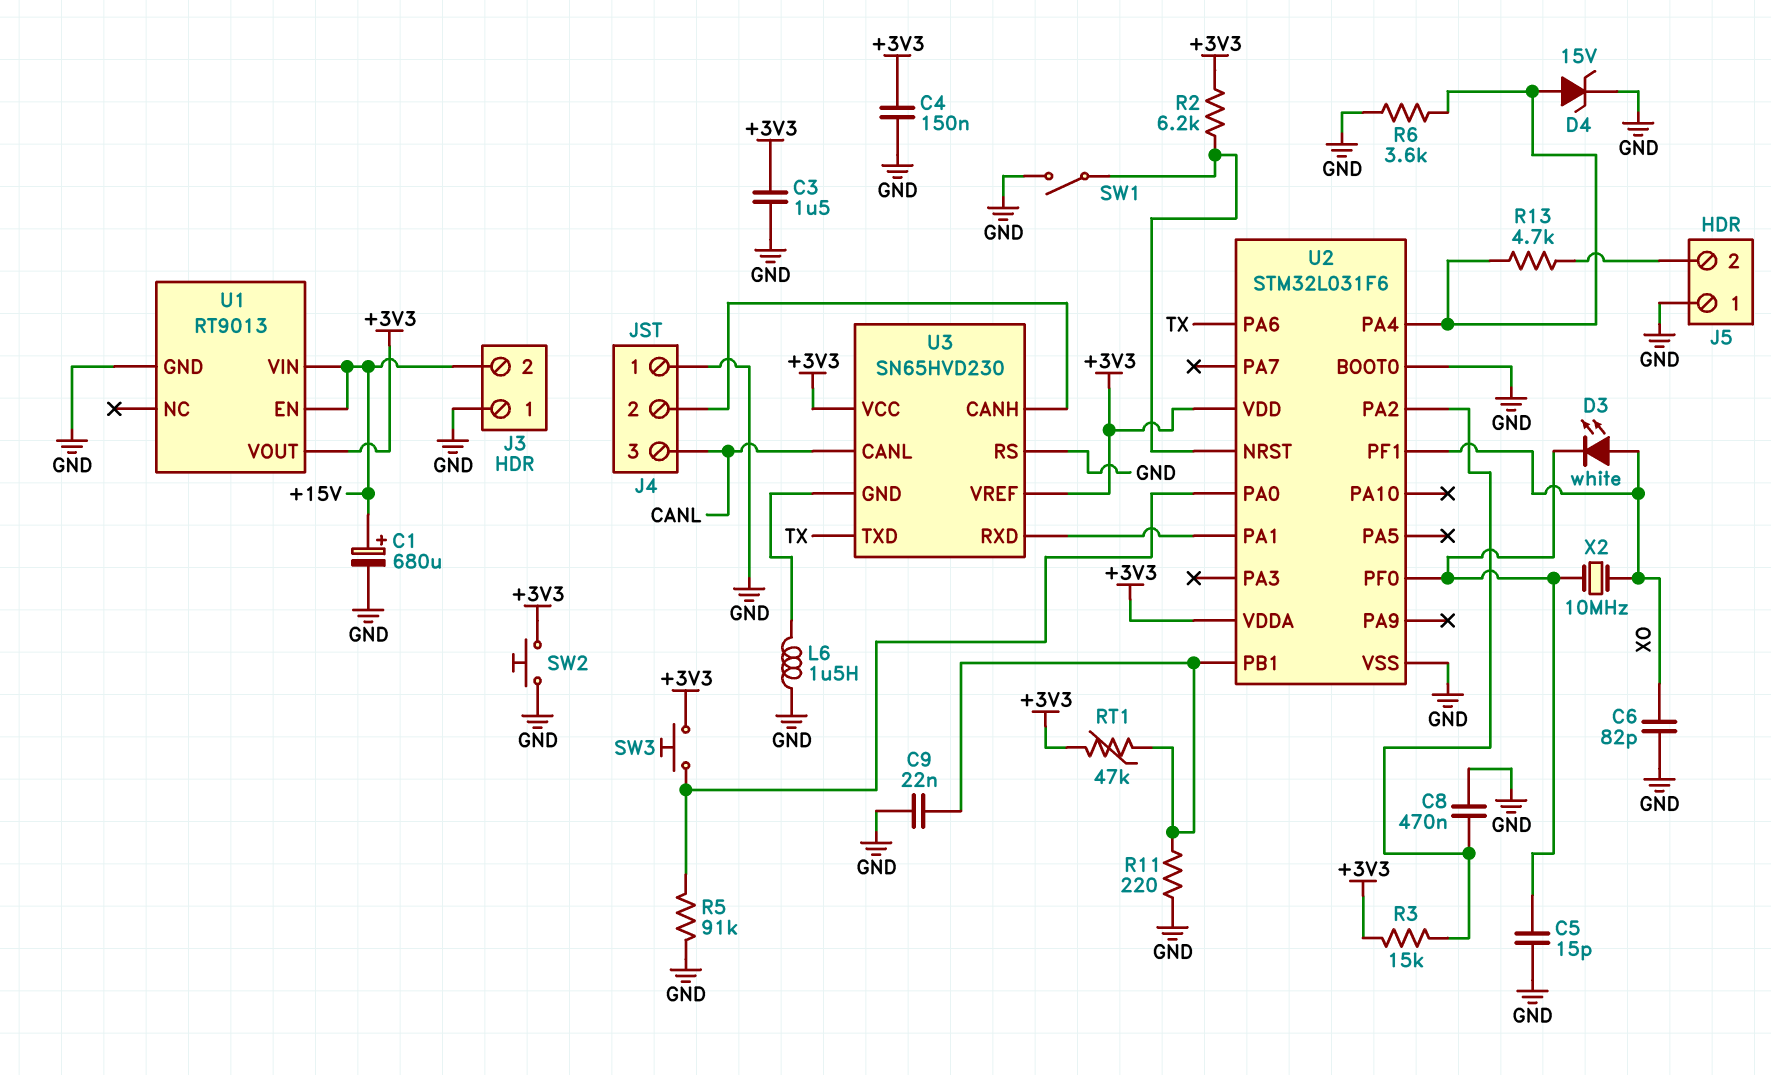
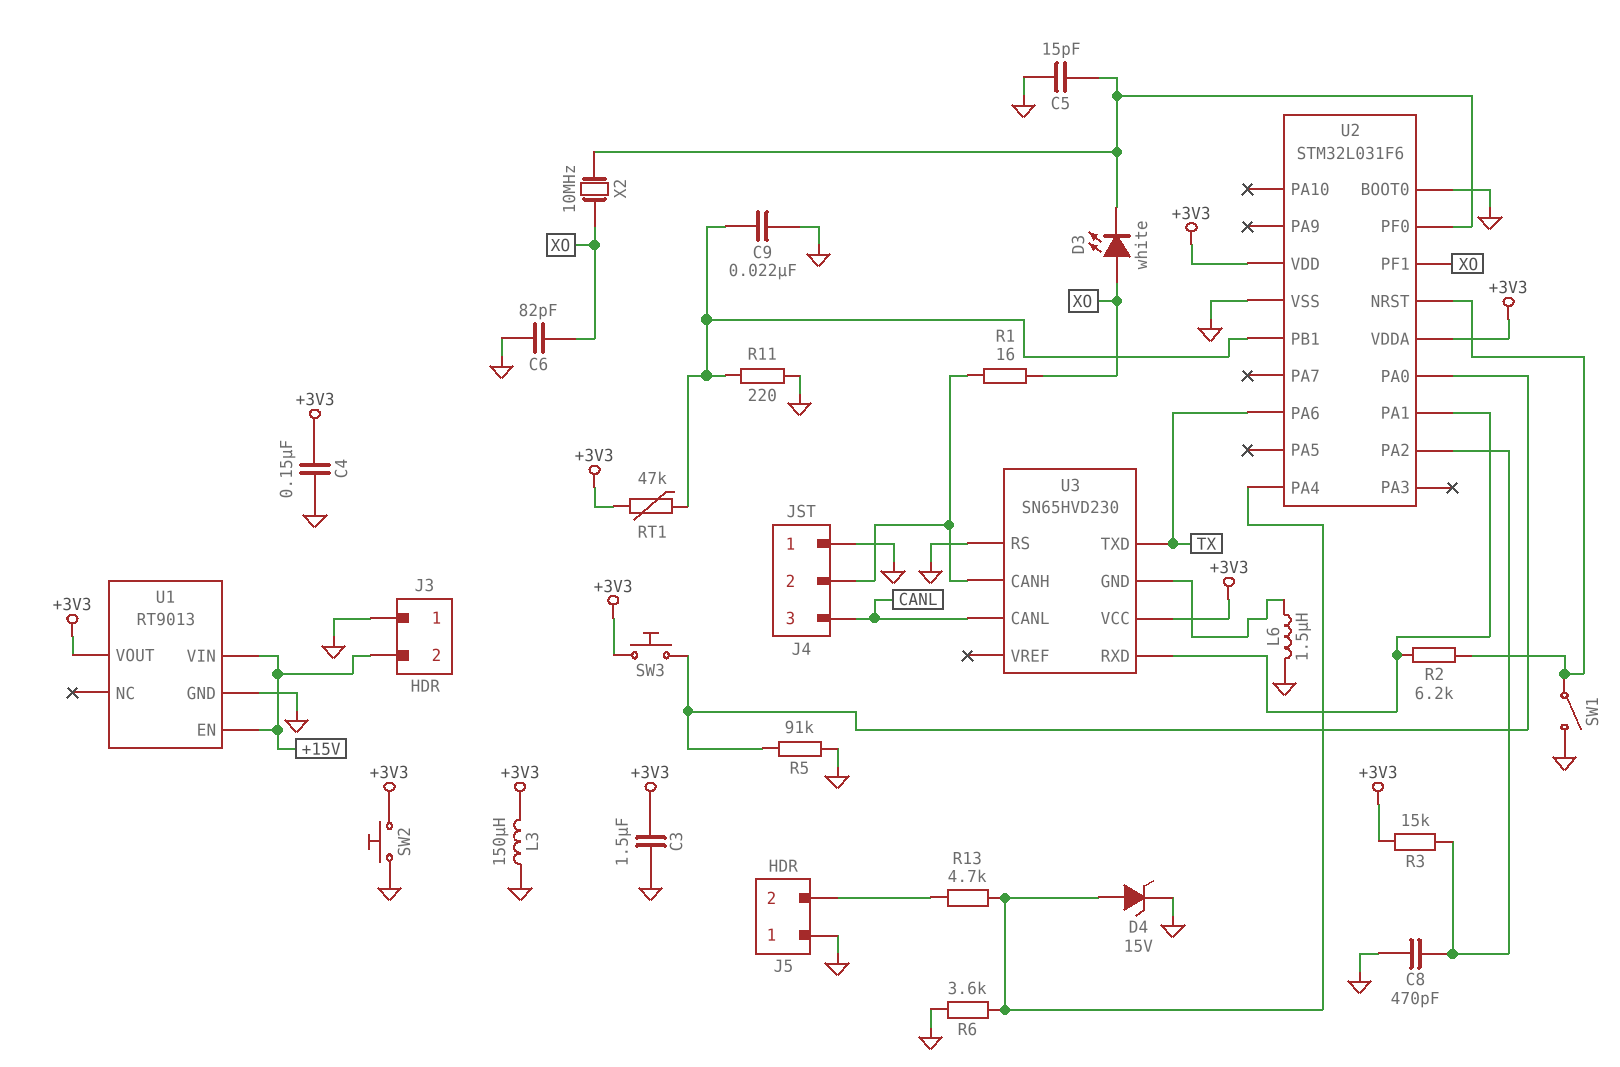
C1: 680uF (plus +15V, minus GND) -> none
C8: 470nF (GND, U2/PA2) -> 470pF (GND, U2/PA2)
L3: none -> 150uH (+3V3, GND)
R1: none -> 16 (J4/2, XO)
R2: 6.2k (+3V3, U2/NRST) -> 6.2k (U2/NRST, U2/PA1)
U3 pin VREF: +3V3 -> none

